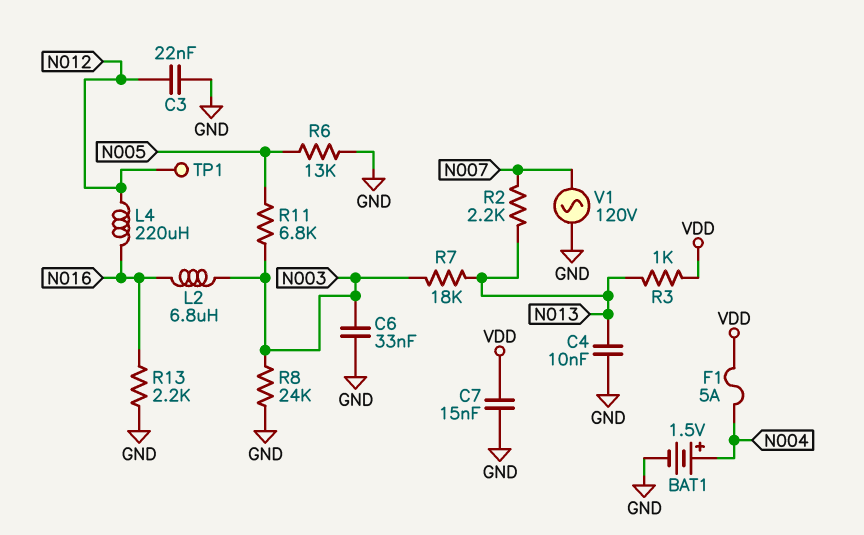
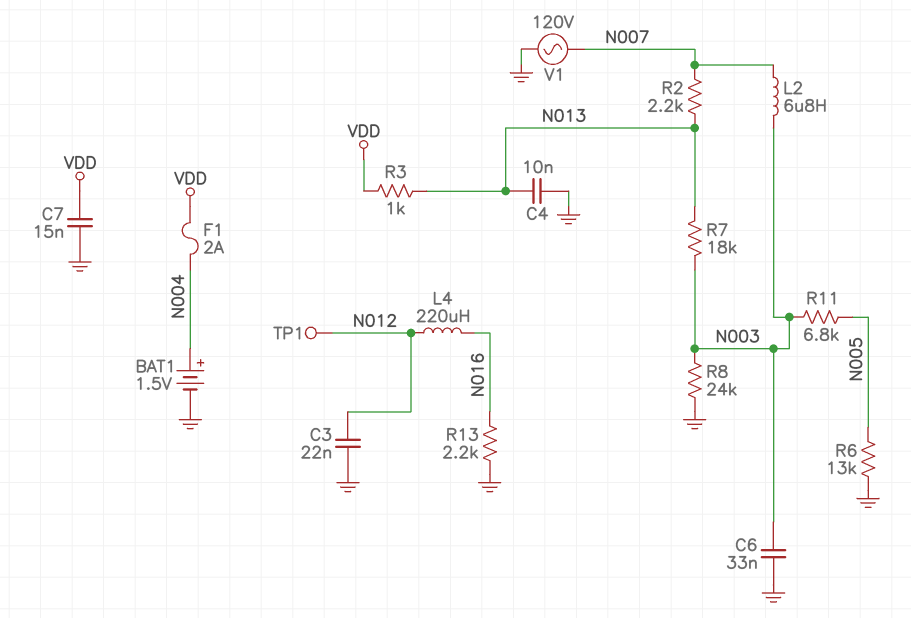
F1: 5A (N004, VDD) -> 2A (N004, VDD)
L2: 6.8uH (N003, N016) -> 6.8uH (N003, N007)

